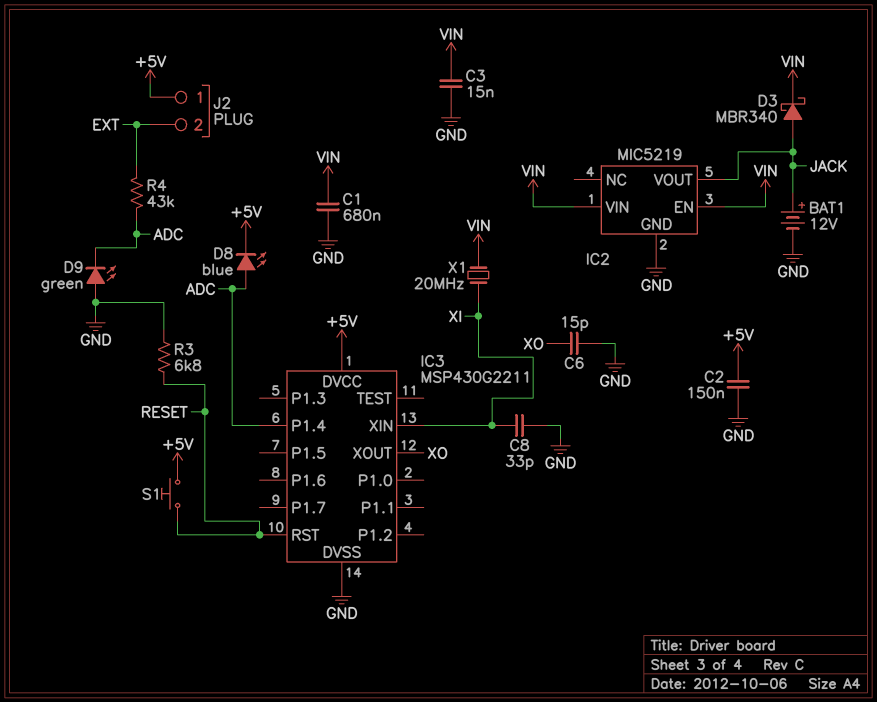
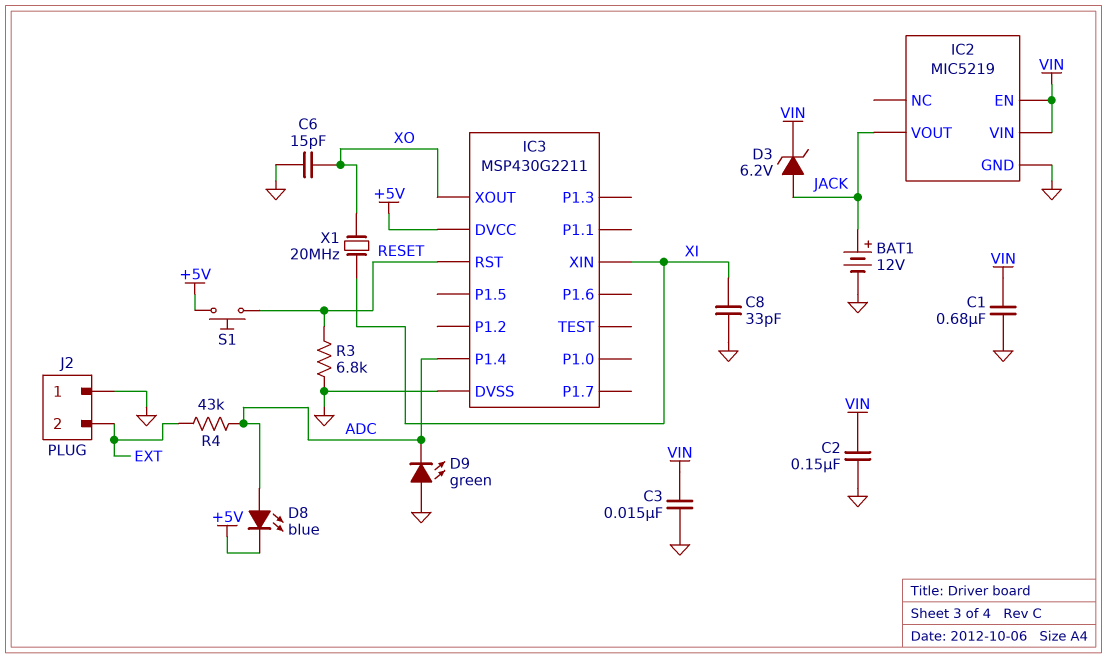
C2: 150nF (+5V, GND) -> 150nF (GND, VIN)
D3: schottky MBR340 (A JACK, K VIN) -> zener 6.2V (A JACK, K VIN)
J2 pin 1: +5V -> GND
X1: 20MHz (VIN, XI) -> 20MHz (XI, XO)

